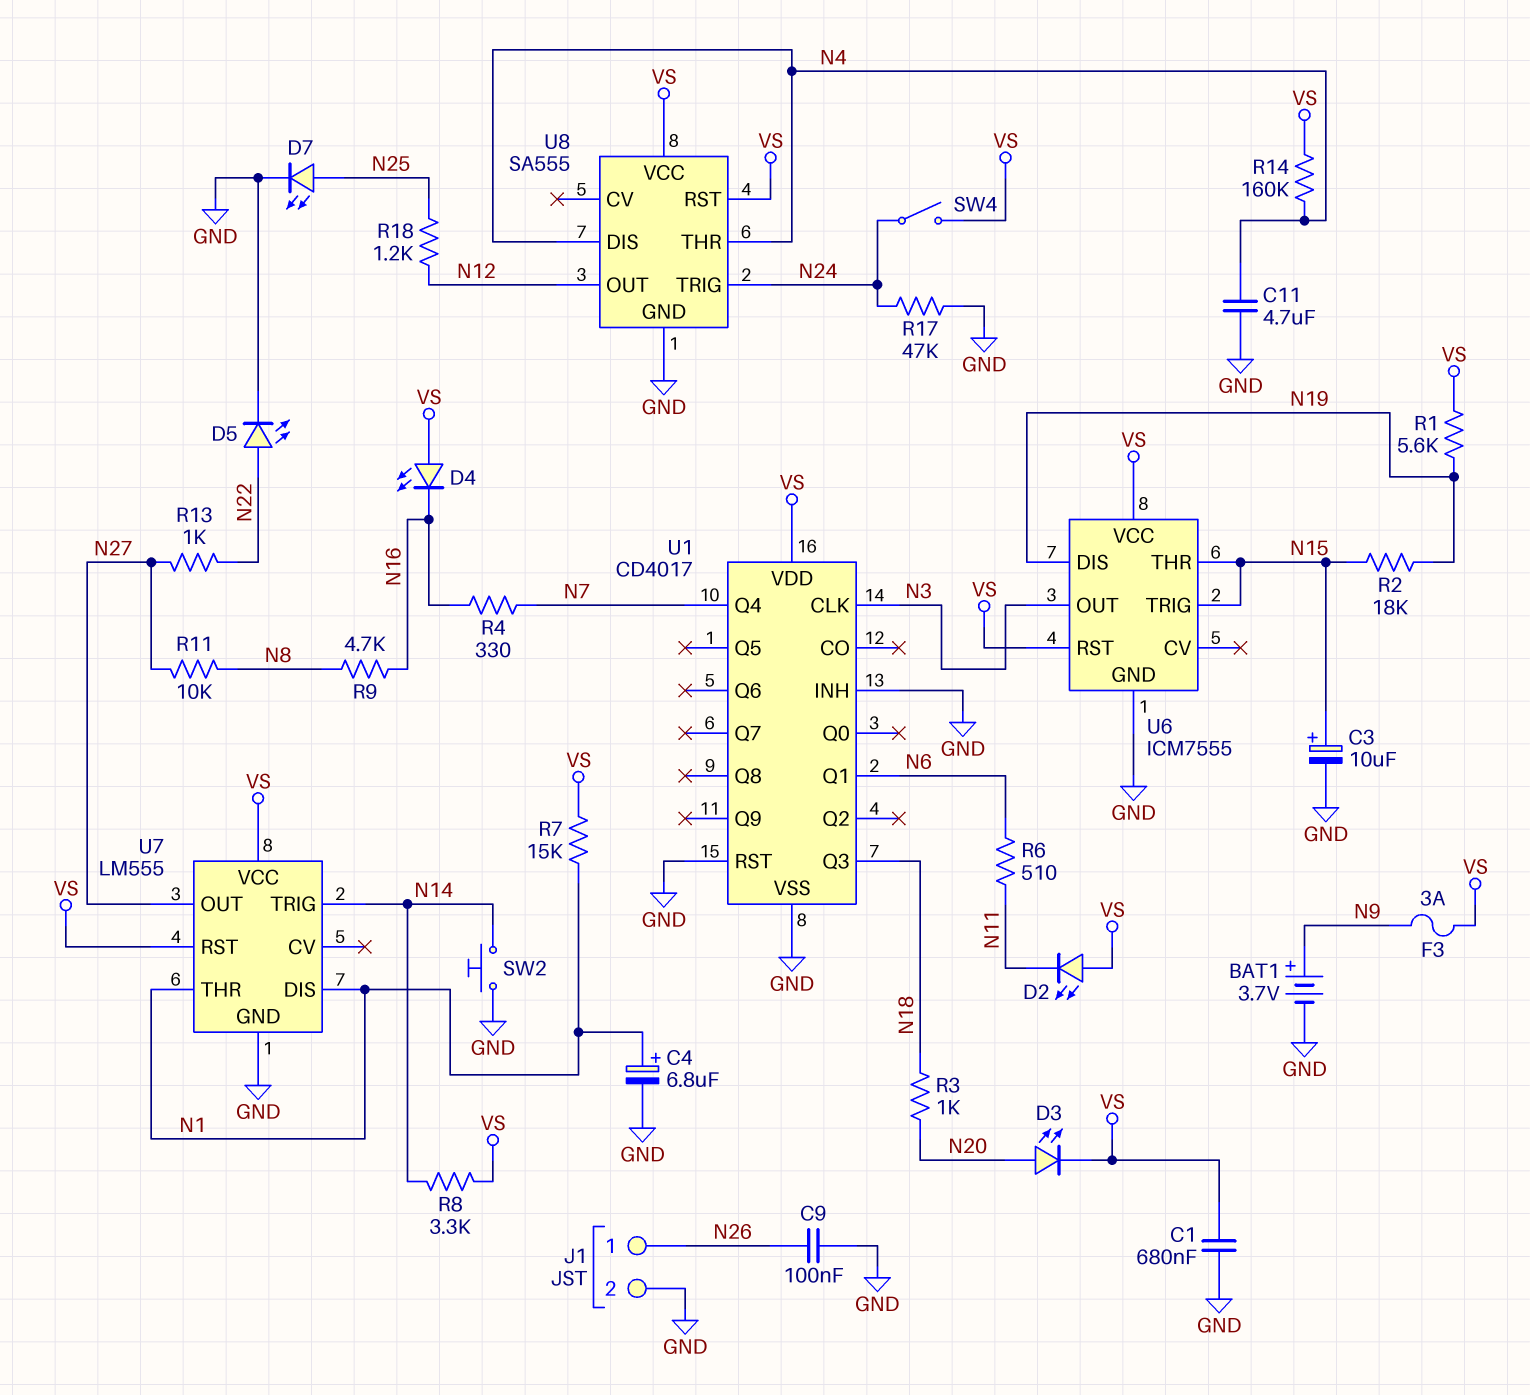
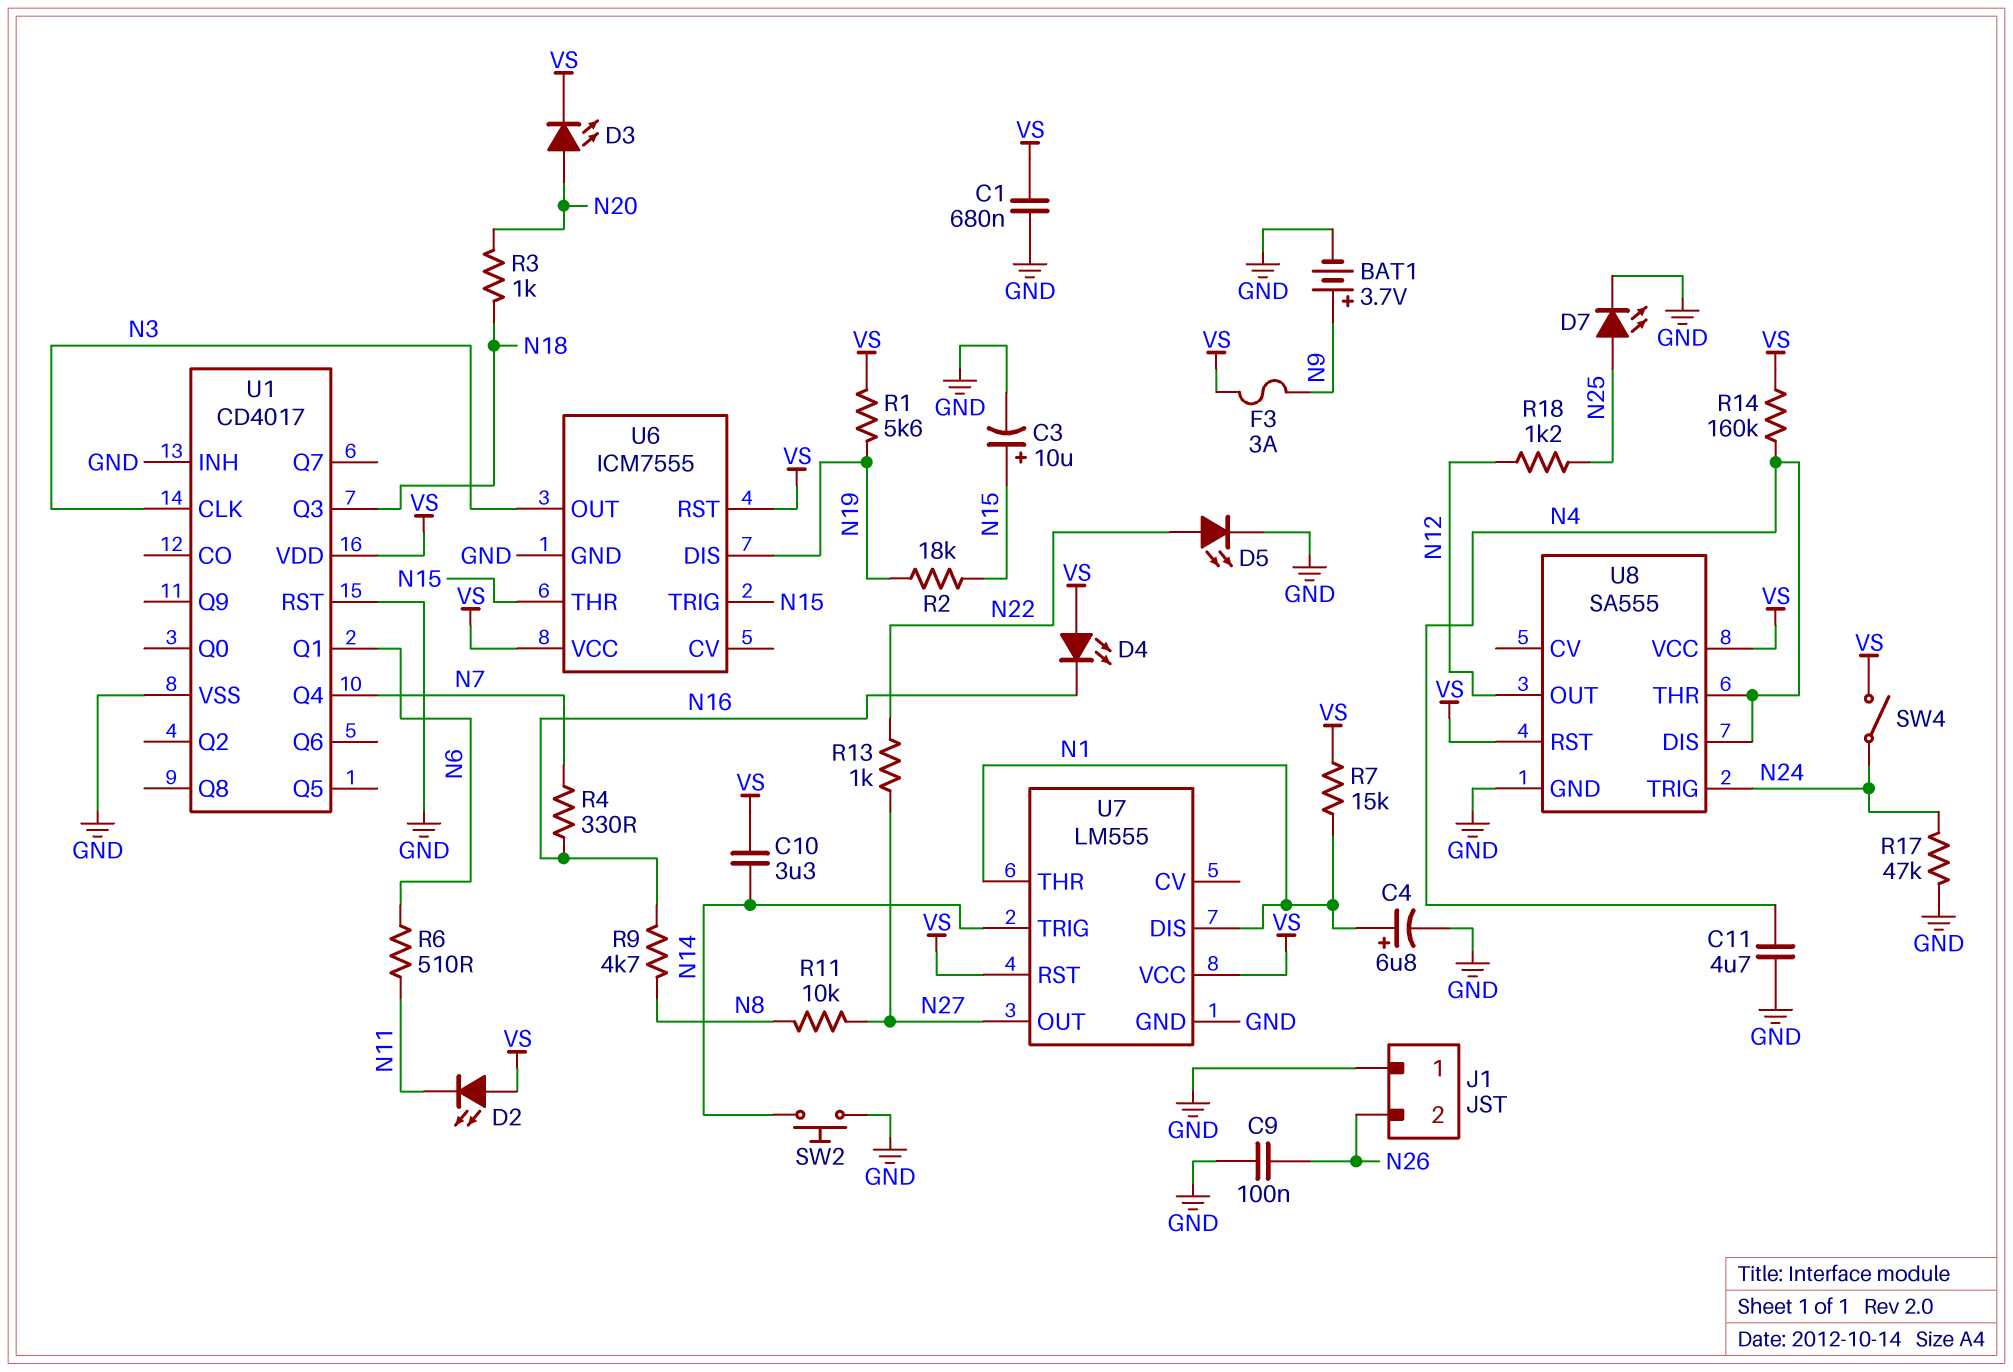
C10: none -> 3.3uF (N14, VS)
J1 pin 1: N26 -> GND
J1 pin 2: GND -> N26
R8: 3.3k (N14, VS) -> none

